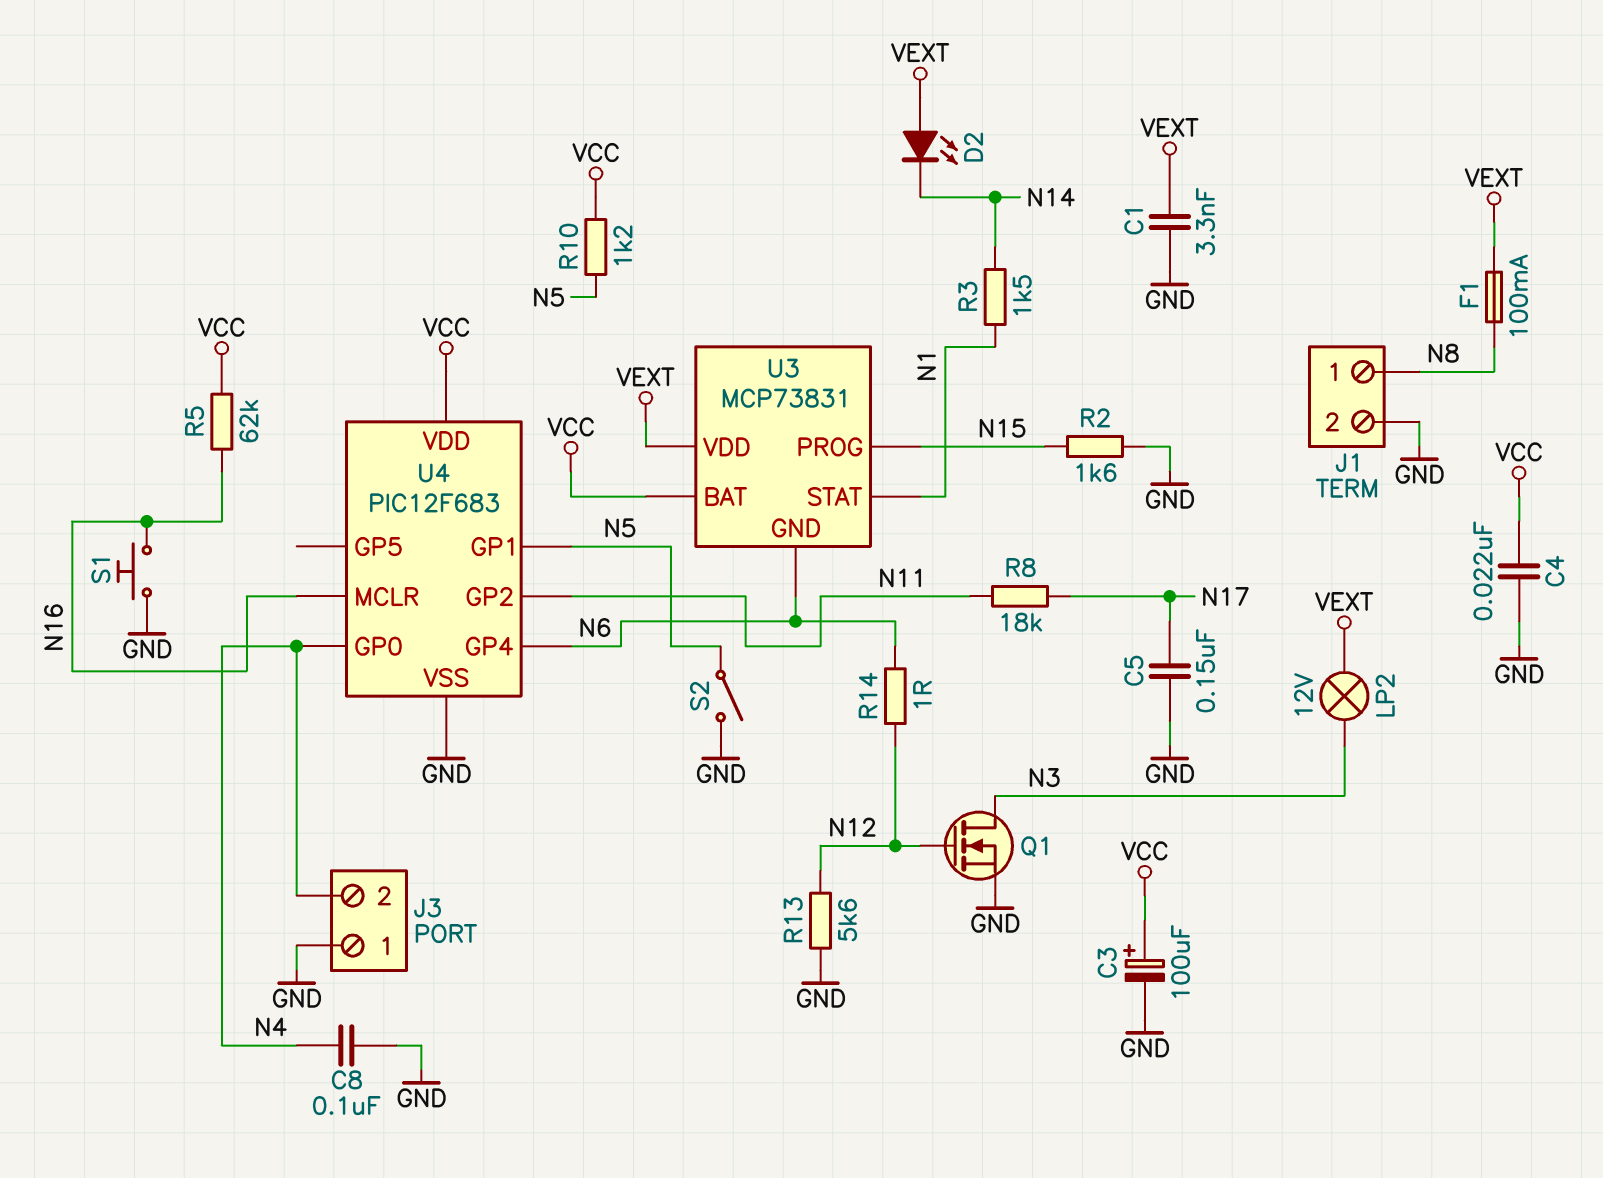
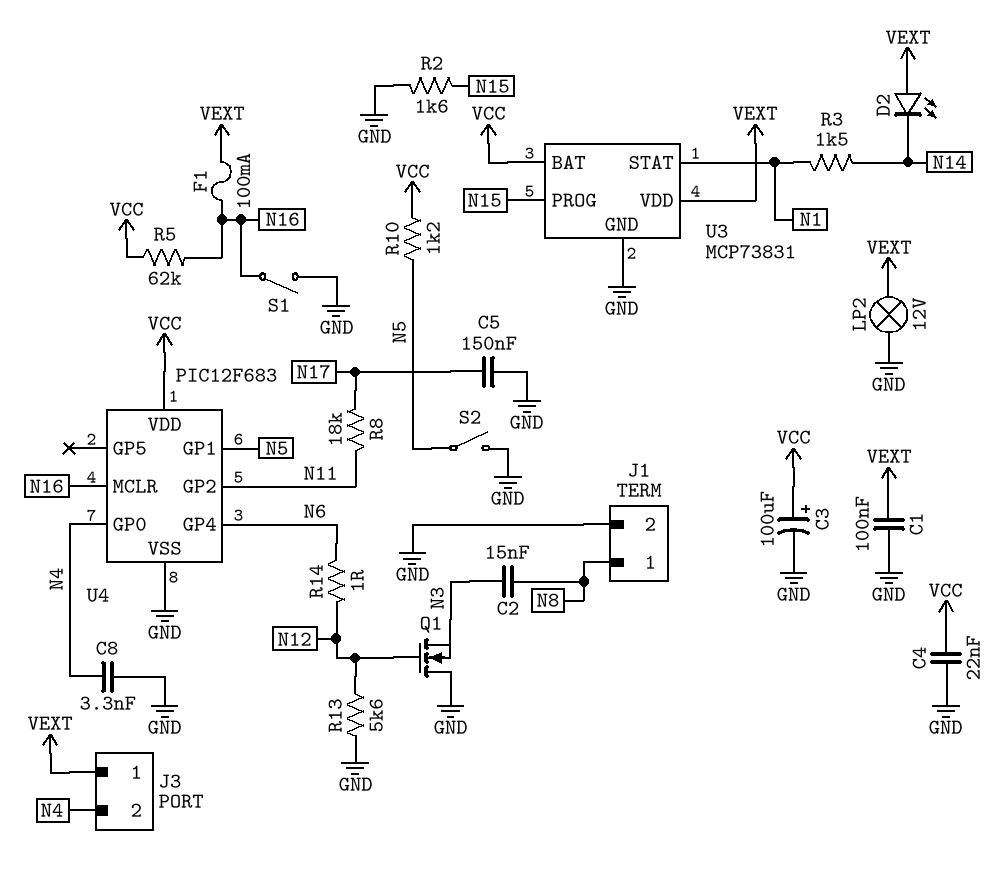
C1: 3.3nF (GND, VEXT) -> 100nF (GND, VEXT)
C2: none -> 15nF (N3, N8)
C8: 100nF (GND, N4) -> 3.3nF (GND, N4)
F1: 100mA (N8, VEXT) -> 100mA (N16, VEXT)
J3 pin 1: GND -> VEXT
LP2: lamp 12V (N3, VEXT) -> lamp 12V (GND, VEXT)
Q1: NMOS (G N12, D N3, S GND) -> NMOS (G N12, D GND, S N3)
S1: button (GND, N16) -> switch (GND, N16)
U3 pin GND: N6 -> GND

